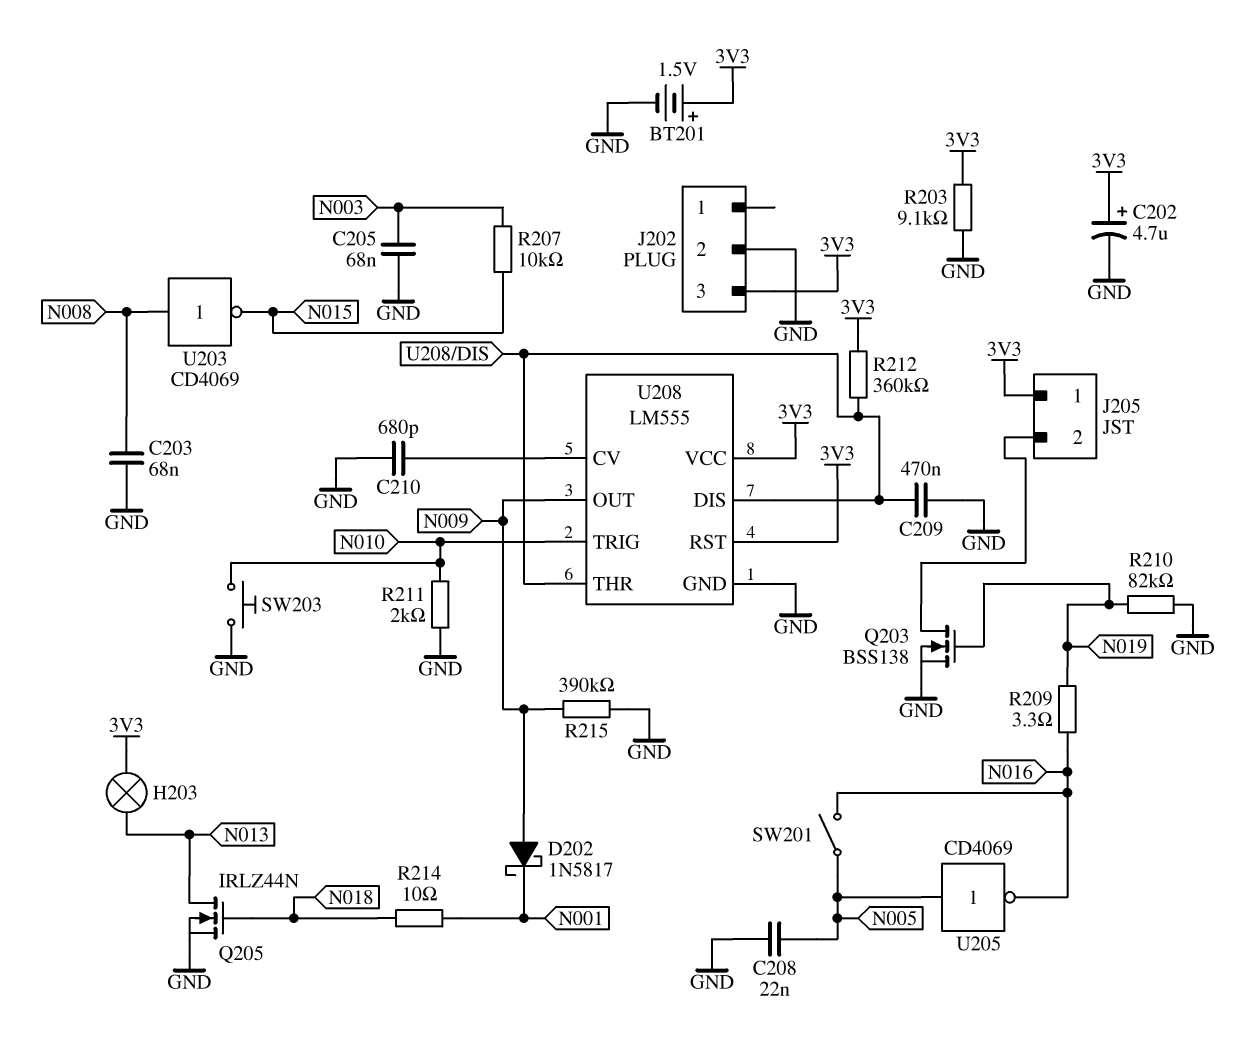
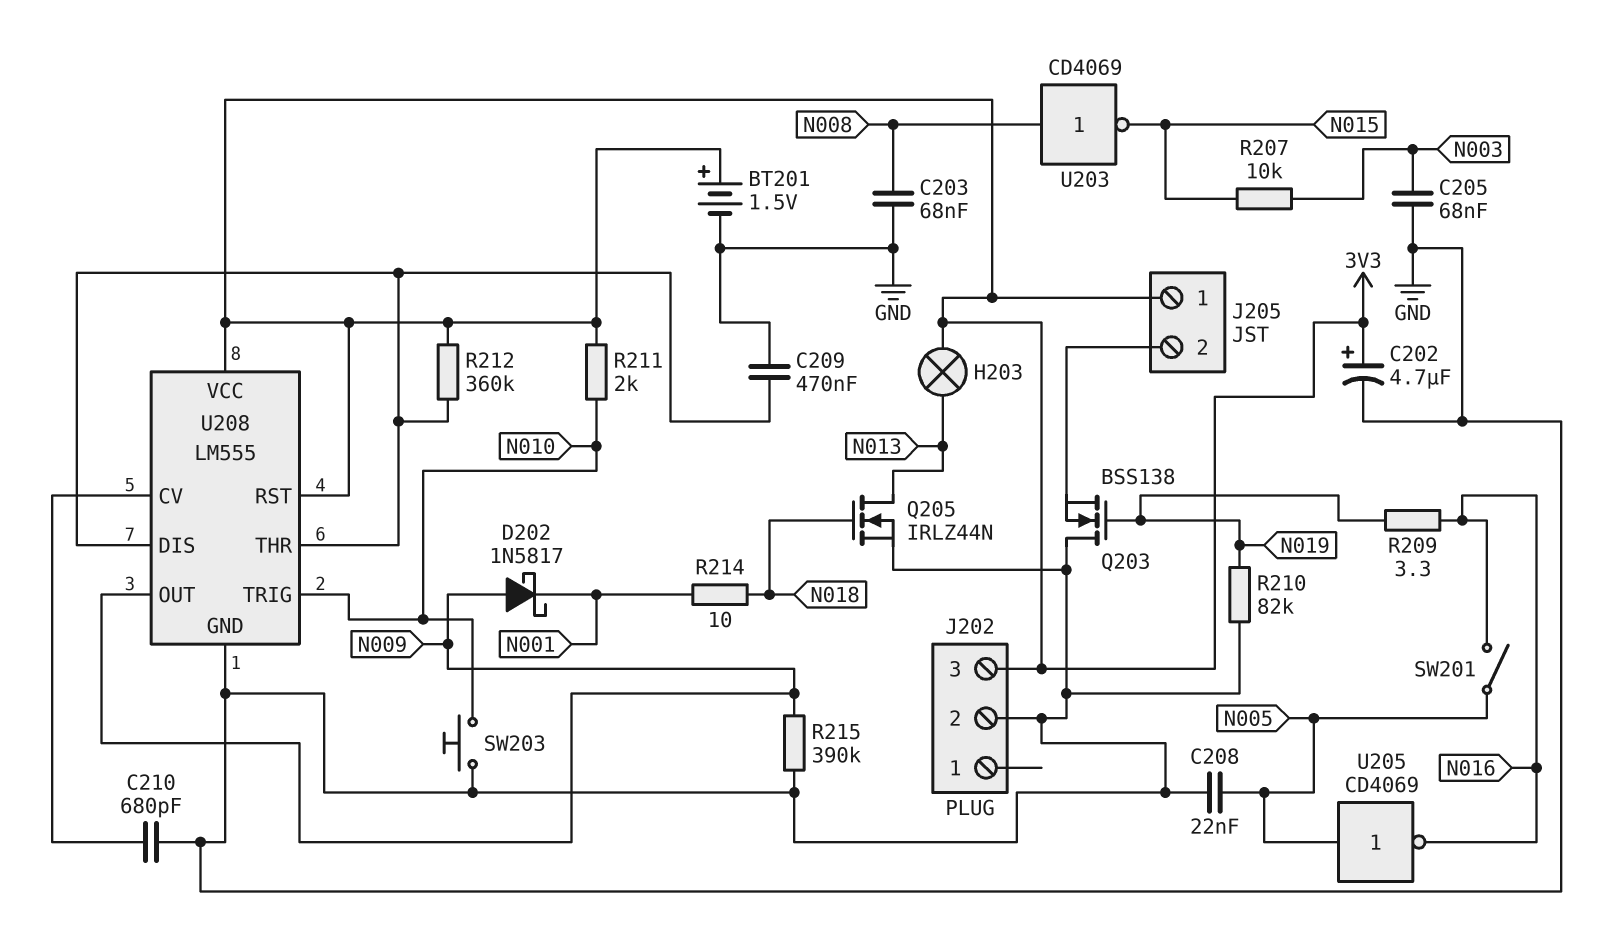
Q203: NMOS BSS138 (G N019, D J205/2, S GND) -> NMOS BSS138 (G N019, D GND, S J205/2)
R203: 9.1k (3V3, GND) -> none
R211: 2k (GND, N010) -> 2k (3V3, N010)

